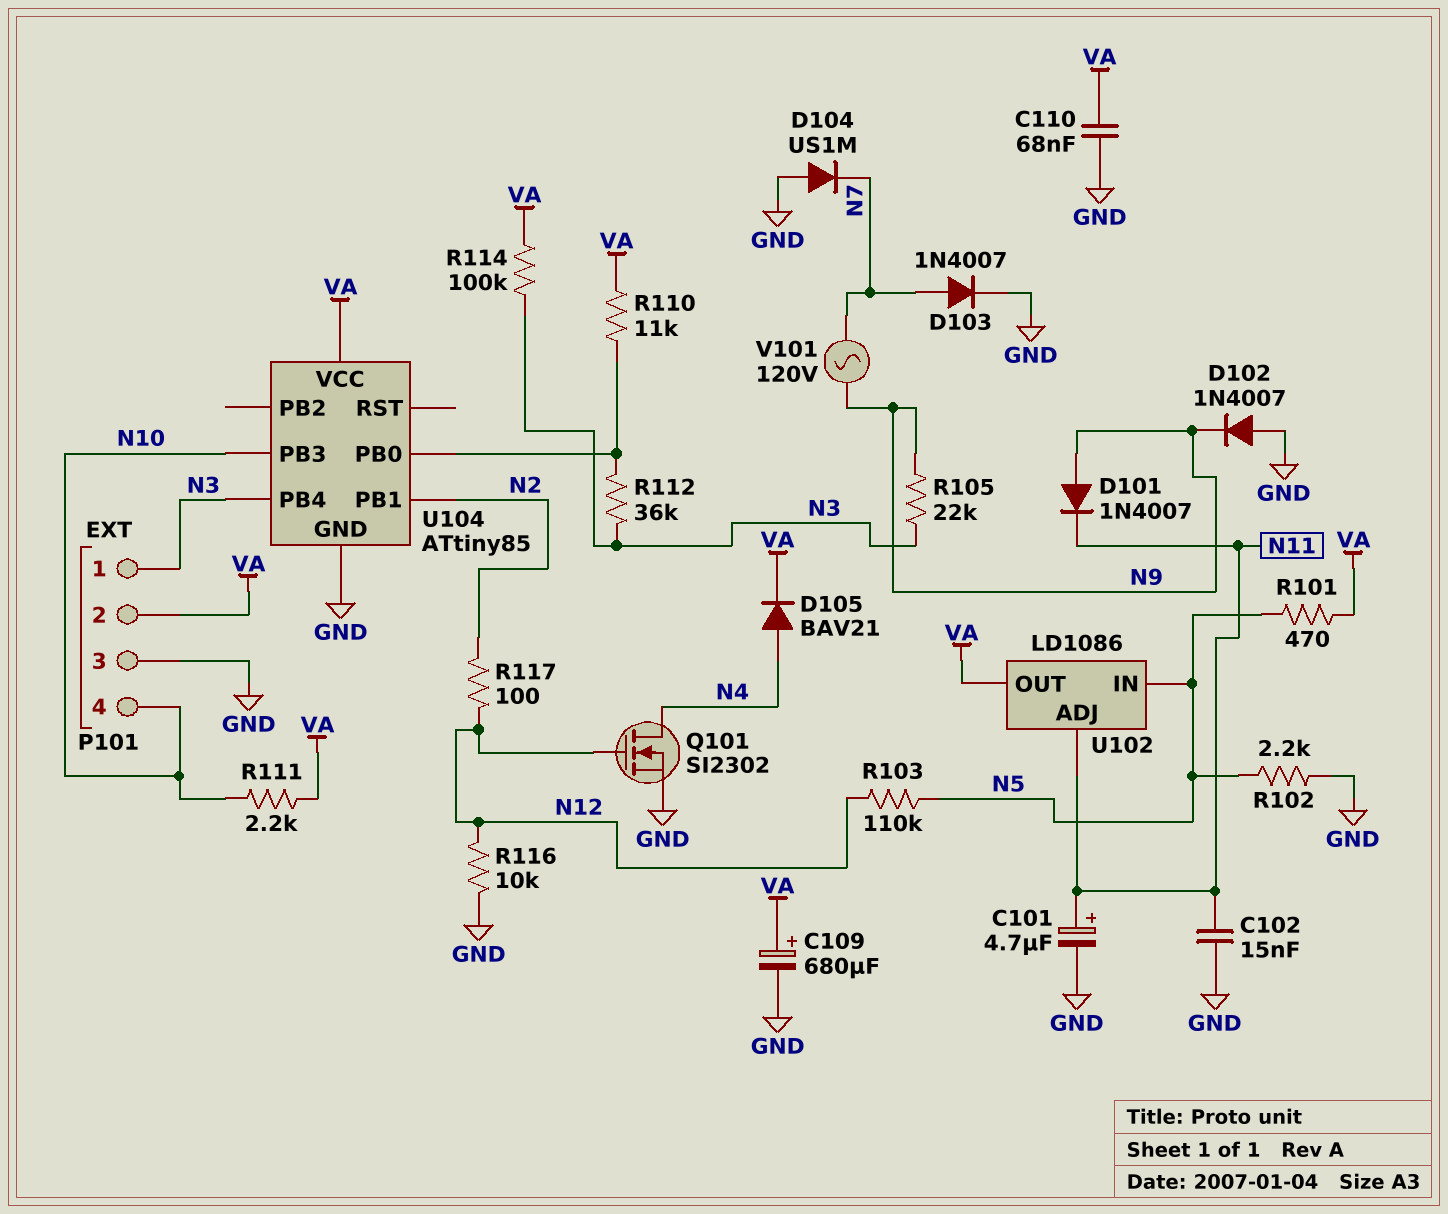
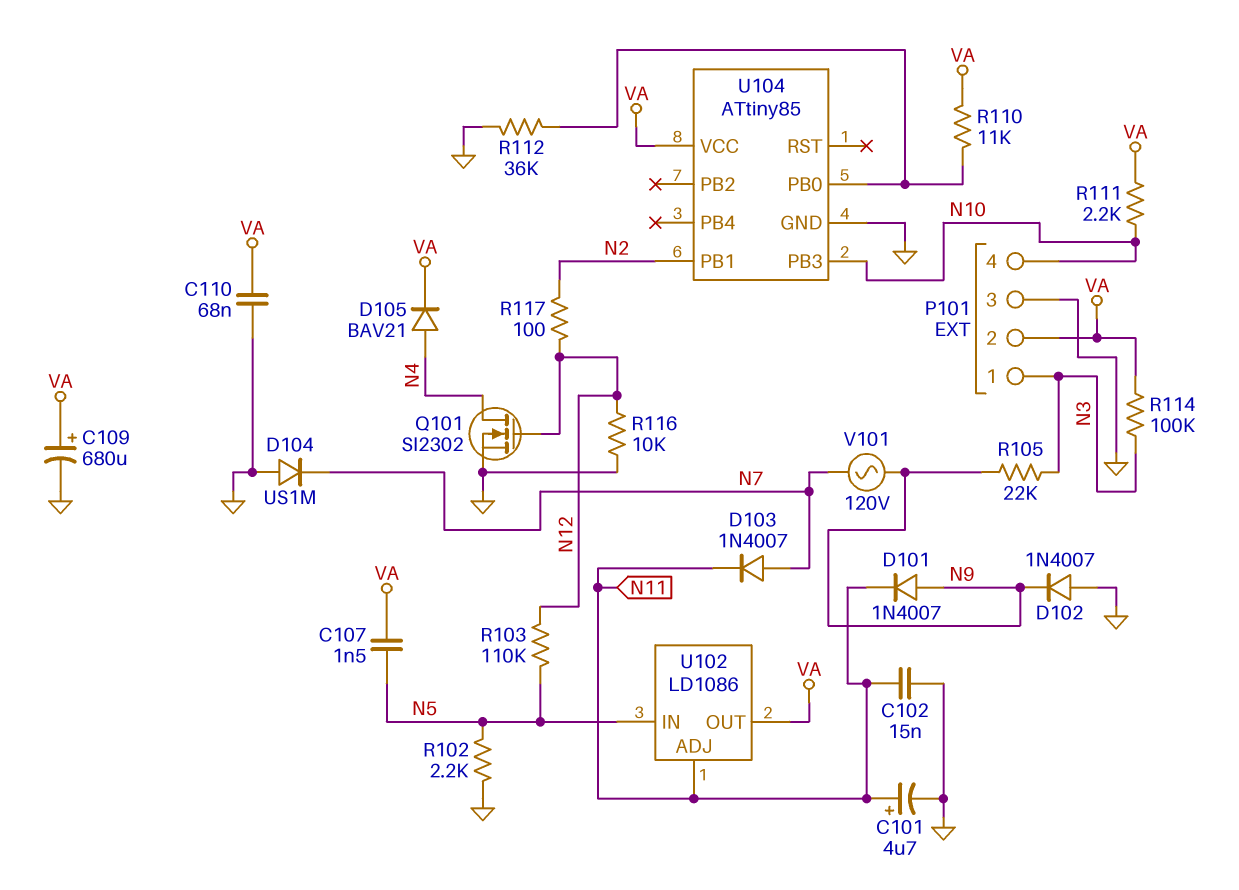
C107: none -> 1.5nF (N5, VA)
D103: diode 1N4007 (A N7, K GND) -> diode 1N4007 (A N7, K N11)
R101: 470 (N5, VA) -> none
R112: 36k (N3, U104/PB0) -> 36k (GND, U104/PB0)
U104 pin PB4: N3 -> none

